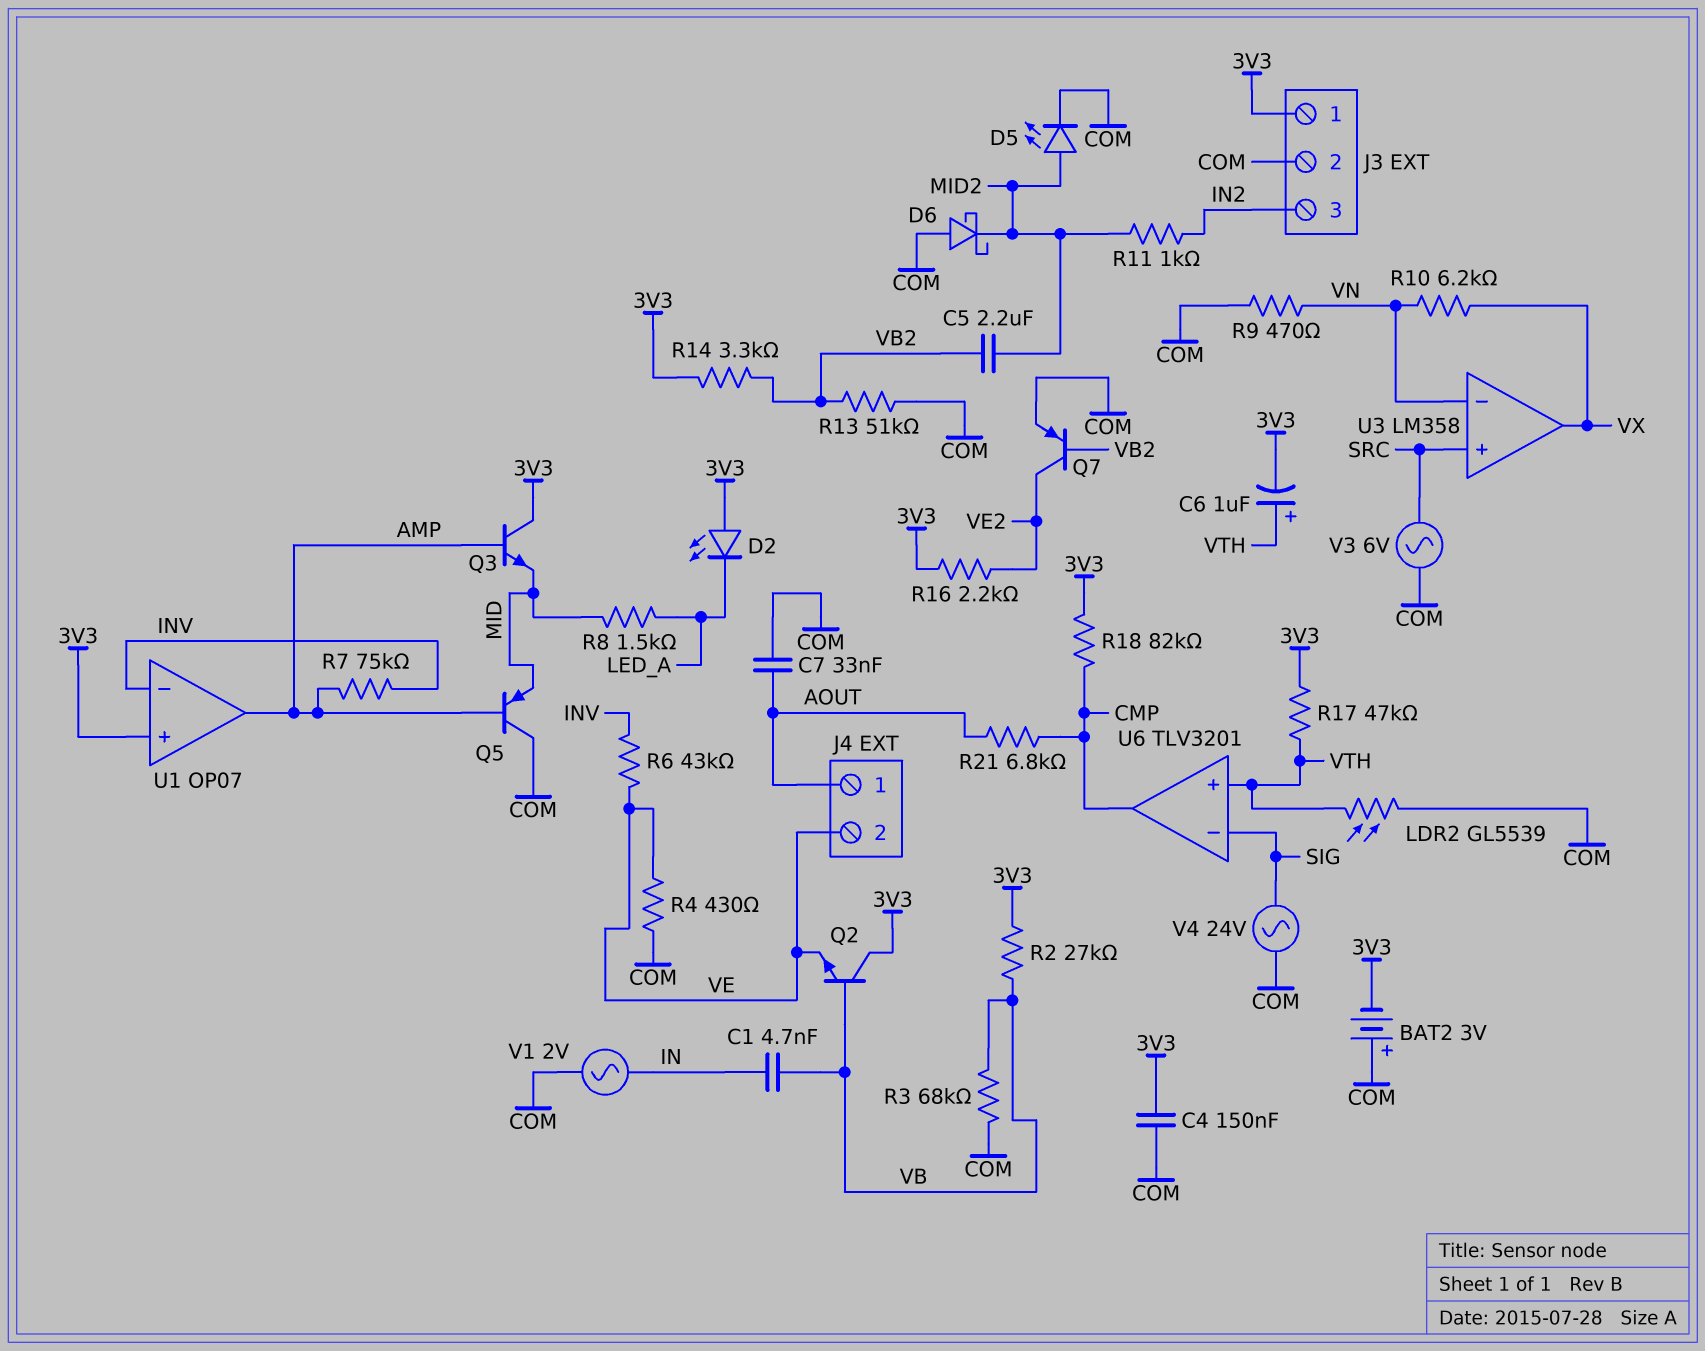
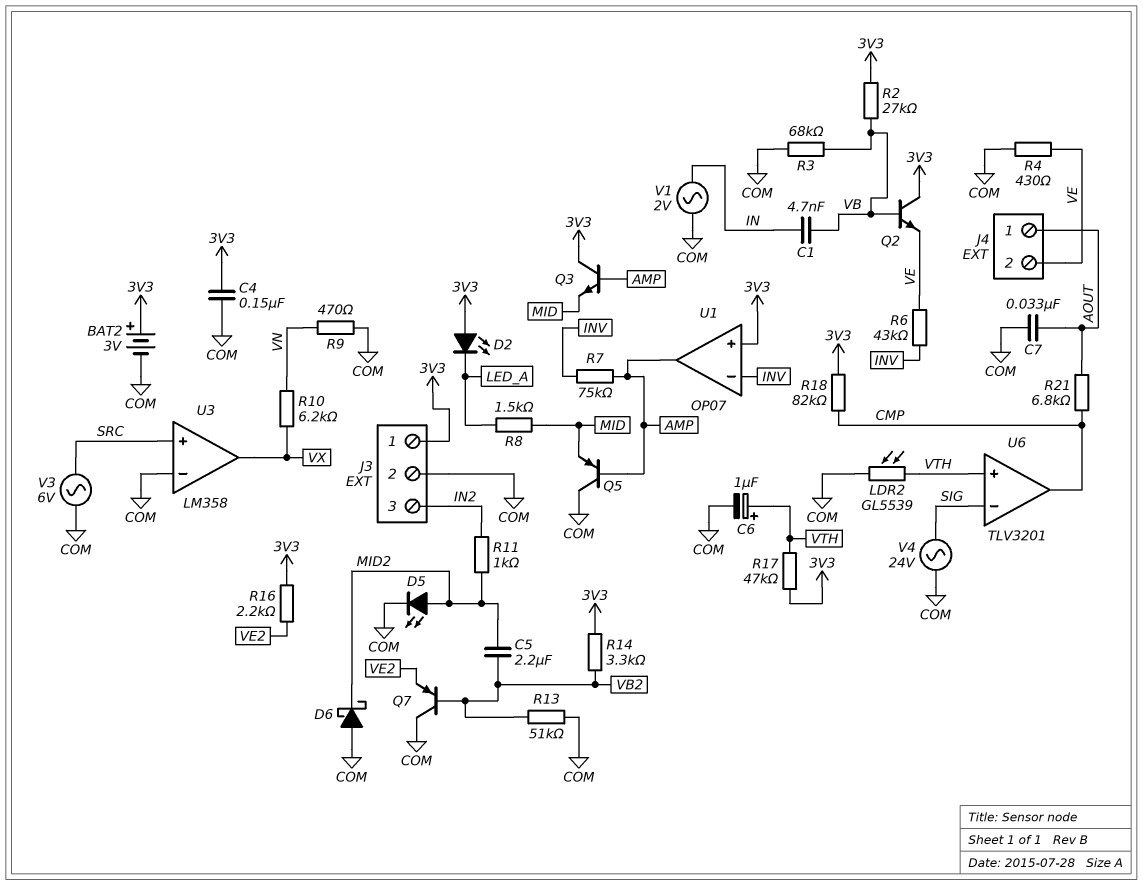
BAT2: 3V (plus COM, minus 3V3) -> 3V (plus 3V3, minus COM)
C6: 1uF (plus VTH, minus 3V3) -> 1uF (plus VTH, minus COM)
Q7: PNP (B VB2, C VE2, E COM) -> PNP (B VB2, C COM, E VE2)
U3 pin in-: VN -> COM

